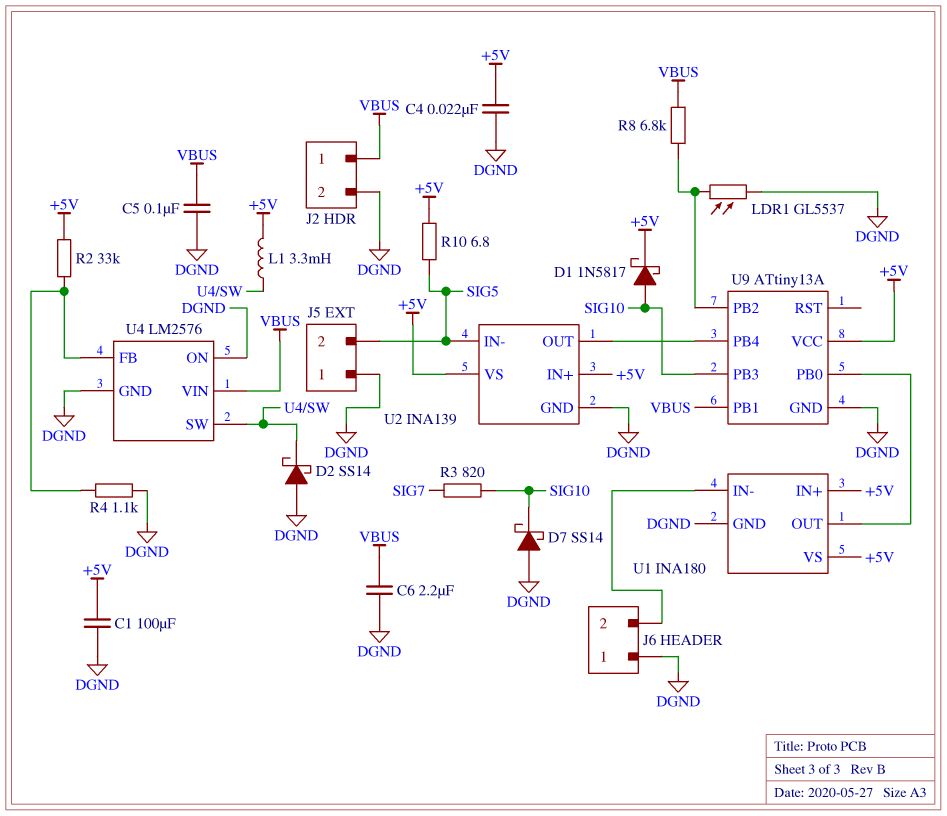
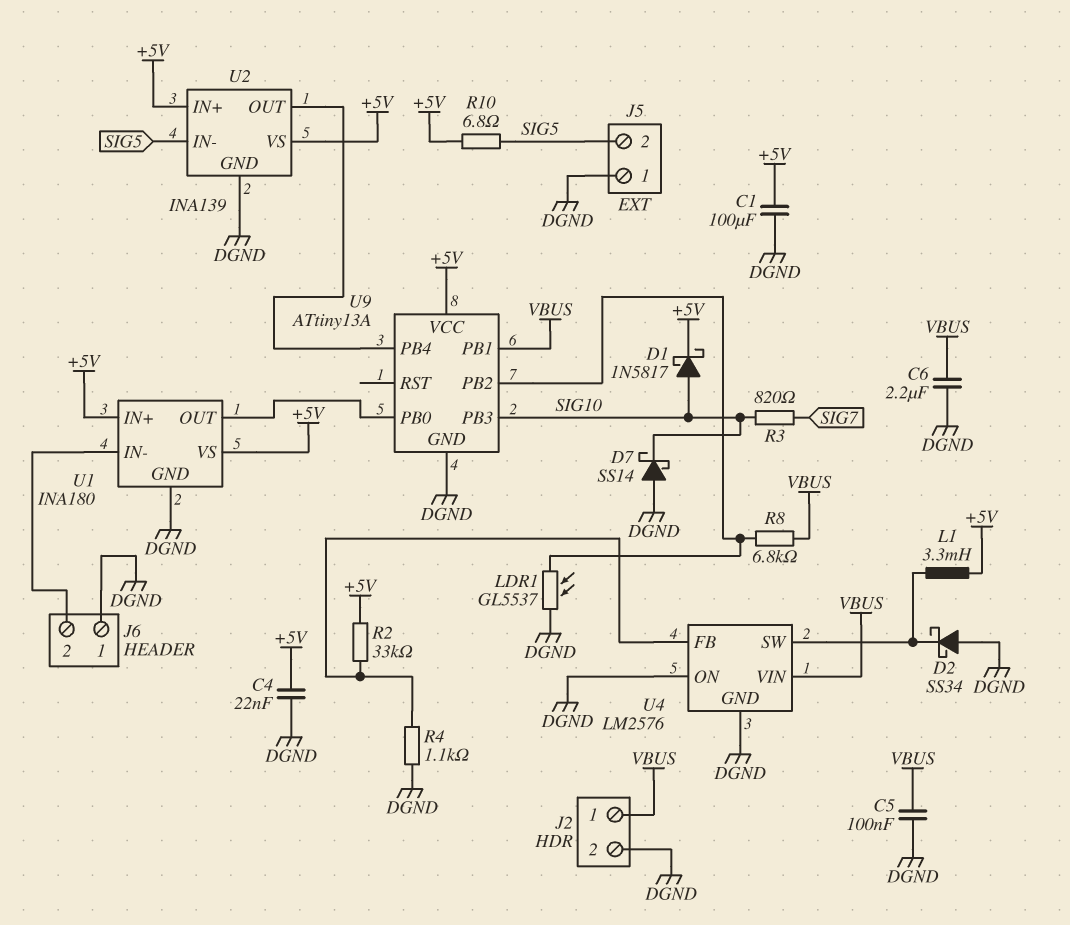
D2: schottky SS14 (A DGND, K U4/SW) -> schottky SS34 (A DGND, K U4/SW)

